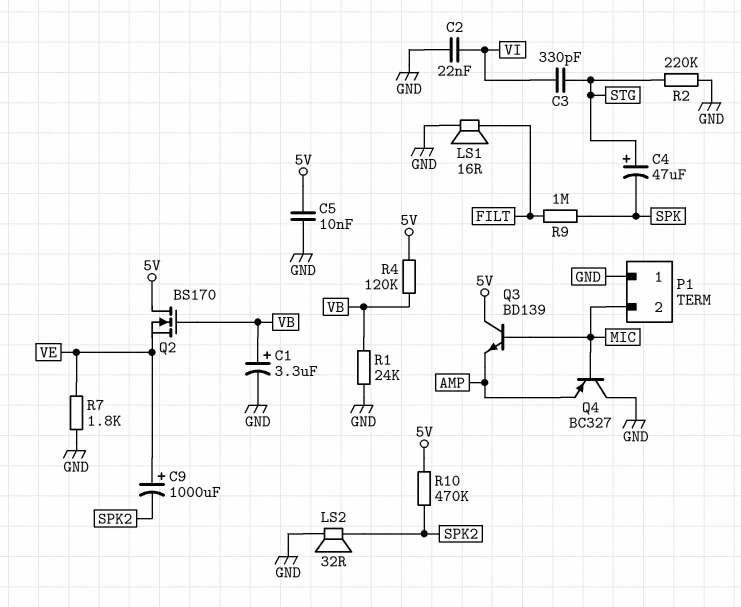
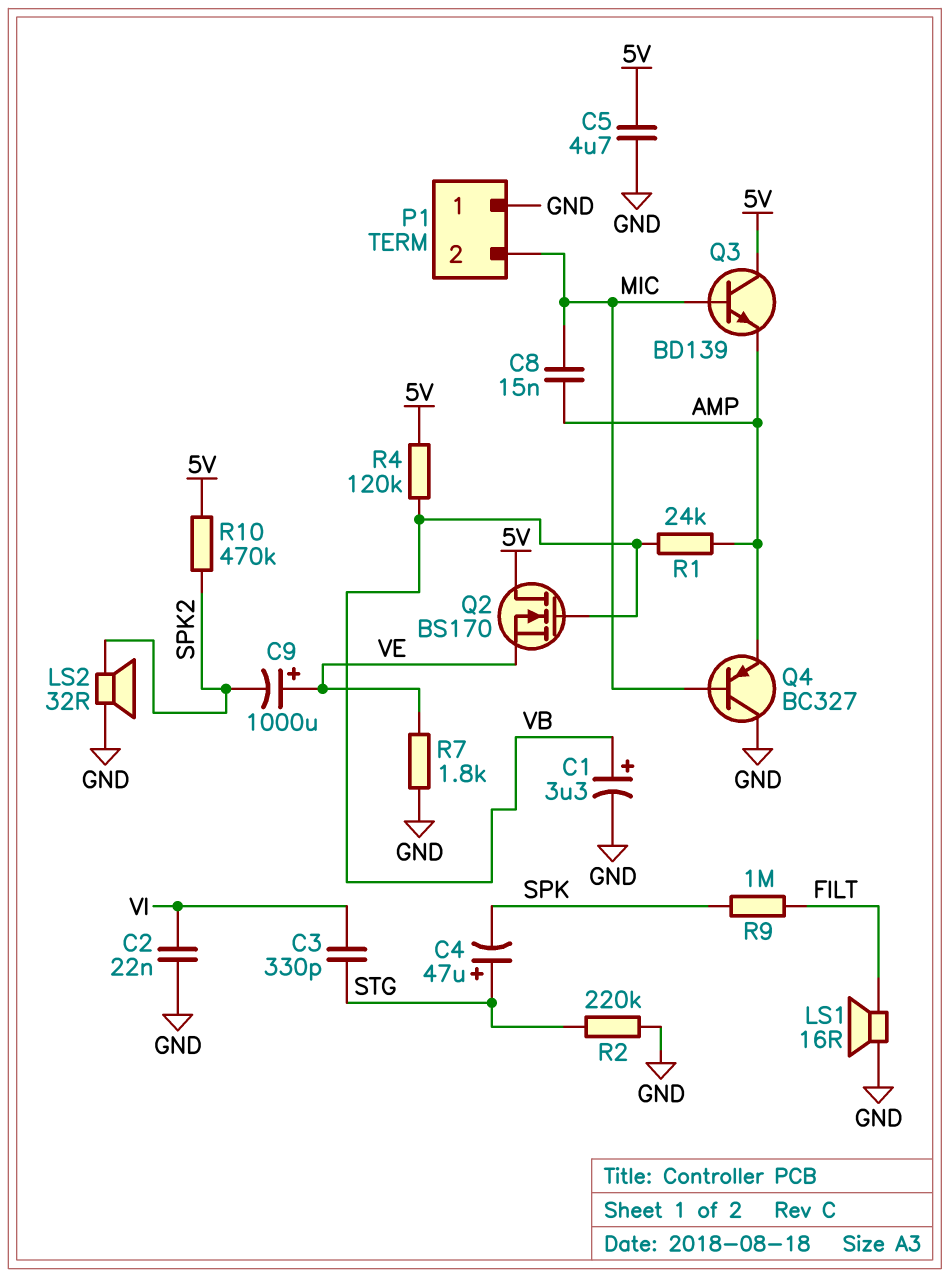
C5: 10nF (5V, GND) -> 4.7uF (5V, GND)
C8: none -> 15nF (AMP, MIC)
R1: 24k (GND, VB) -> 24k (AMP, VB)

